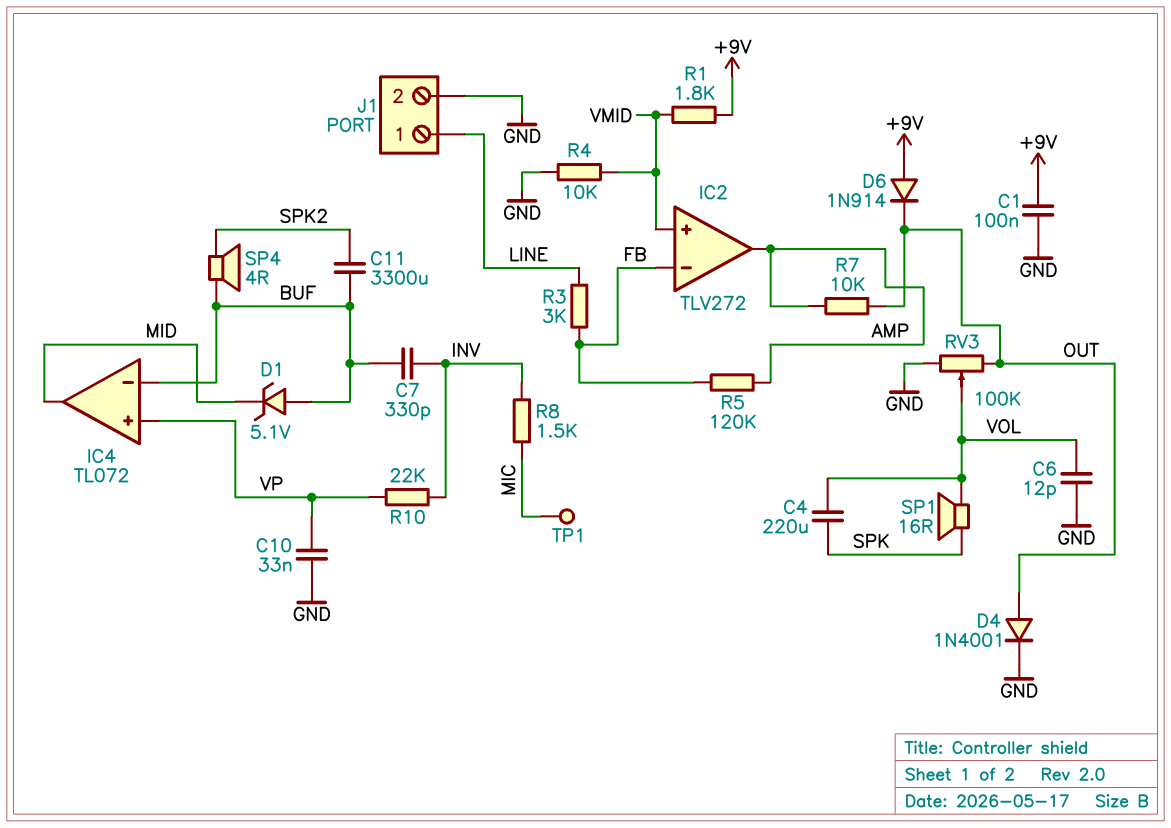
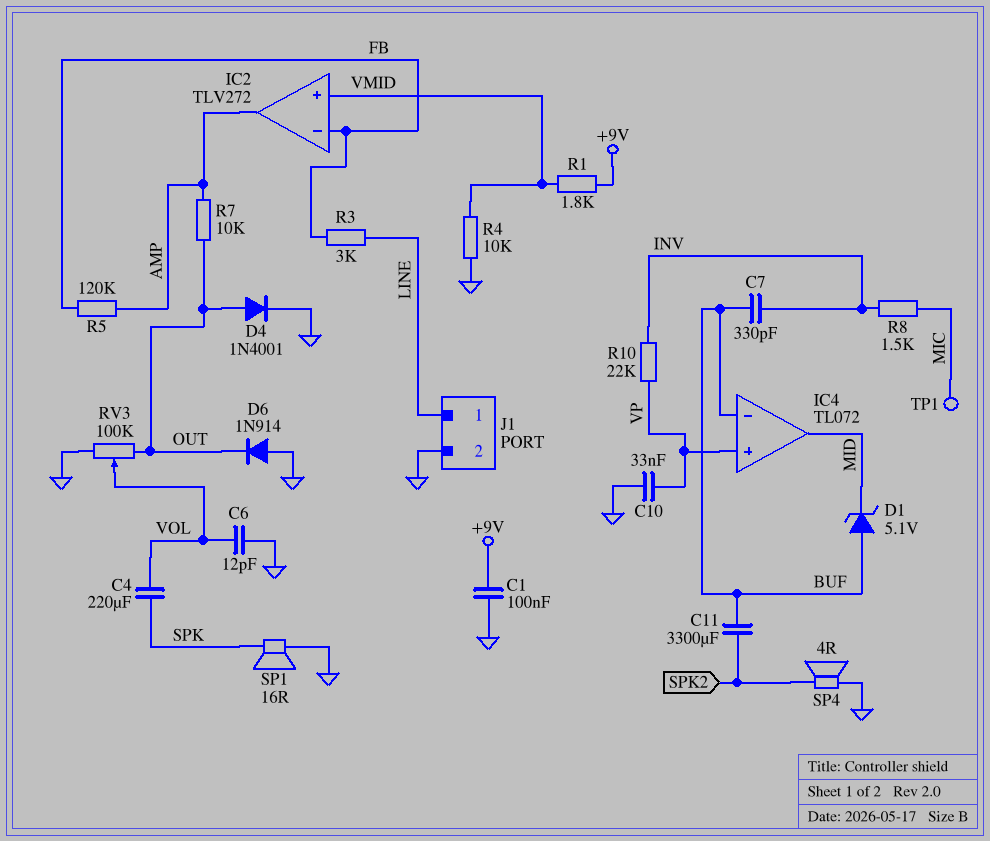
D6: diode 1N914 (A +9V, K OUT) -> diode 1N914 (A GND, K OUT)
SP1: speaker 16R (SPK, VOL) -> speaker 16R (GND, SPK)
SP4: speaker 4R (BUF, SPK2) -> speaker 4R (GND, SPK2)

